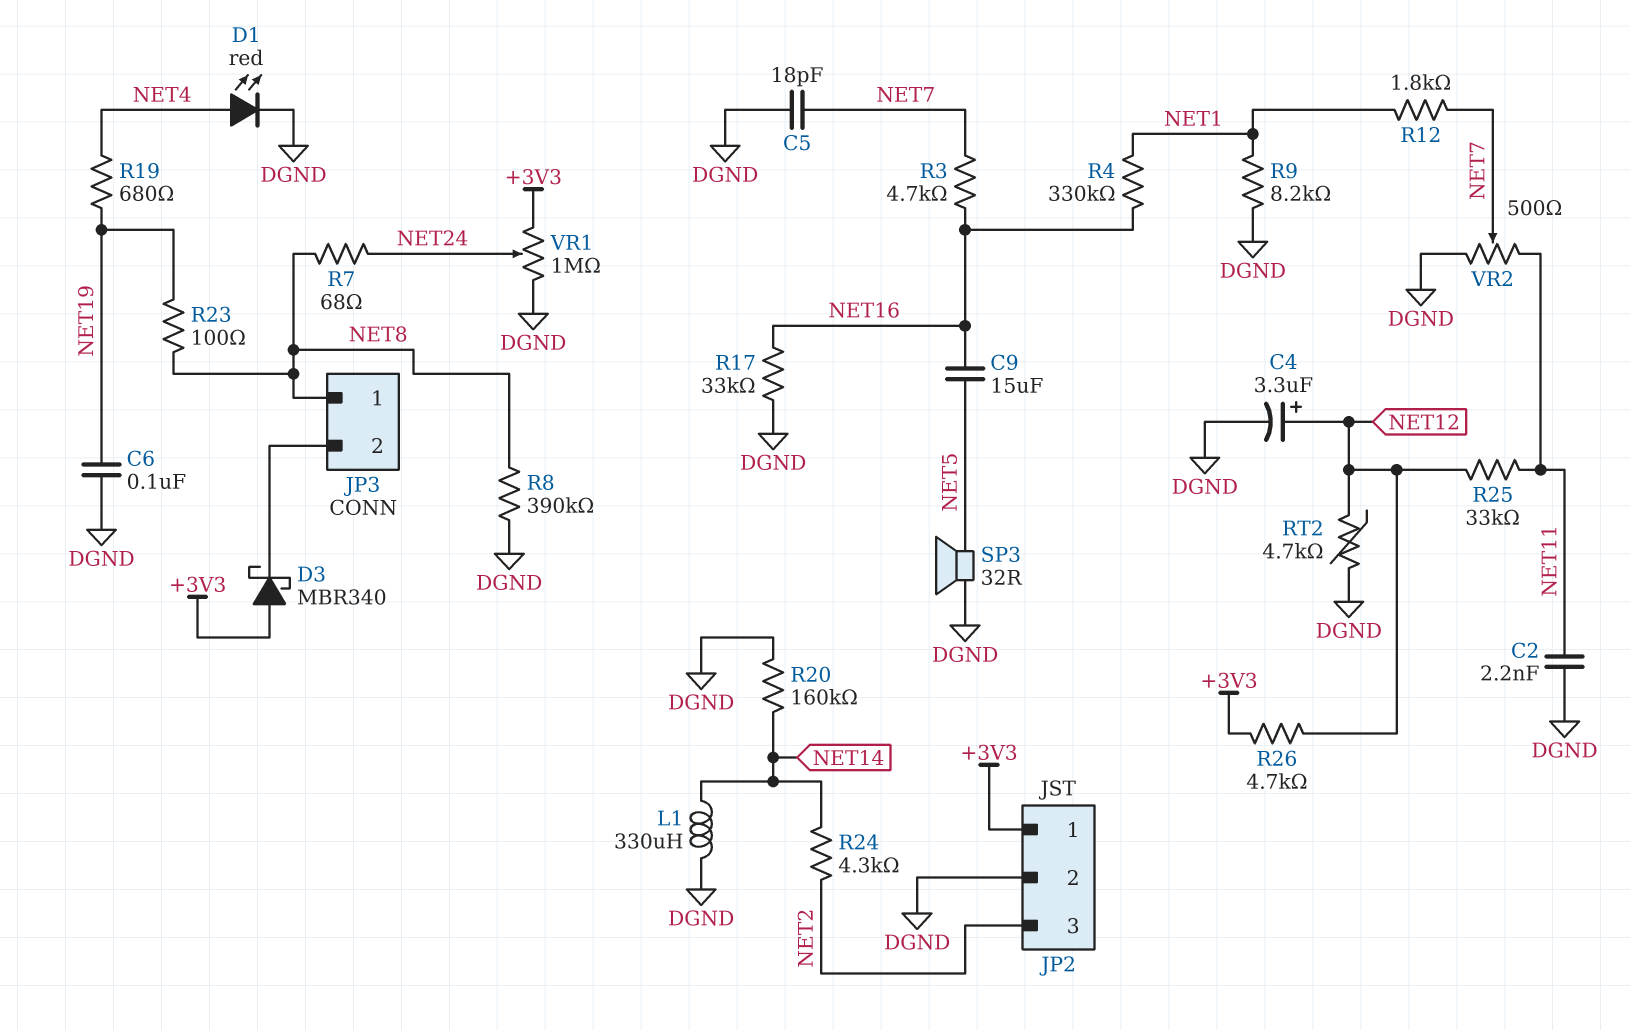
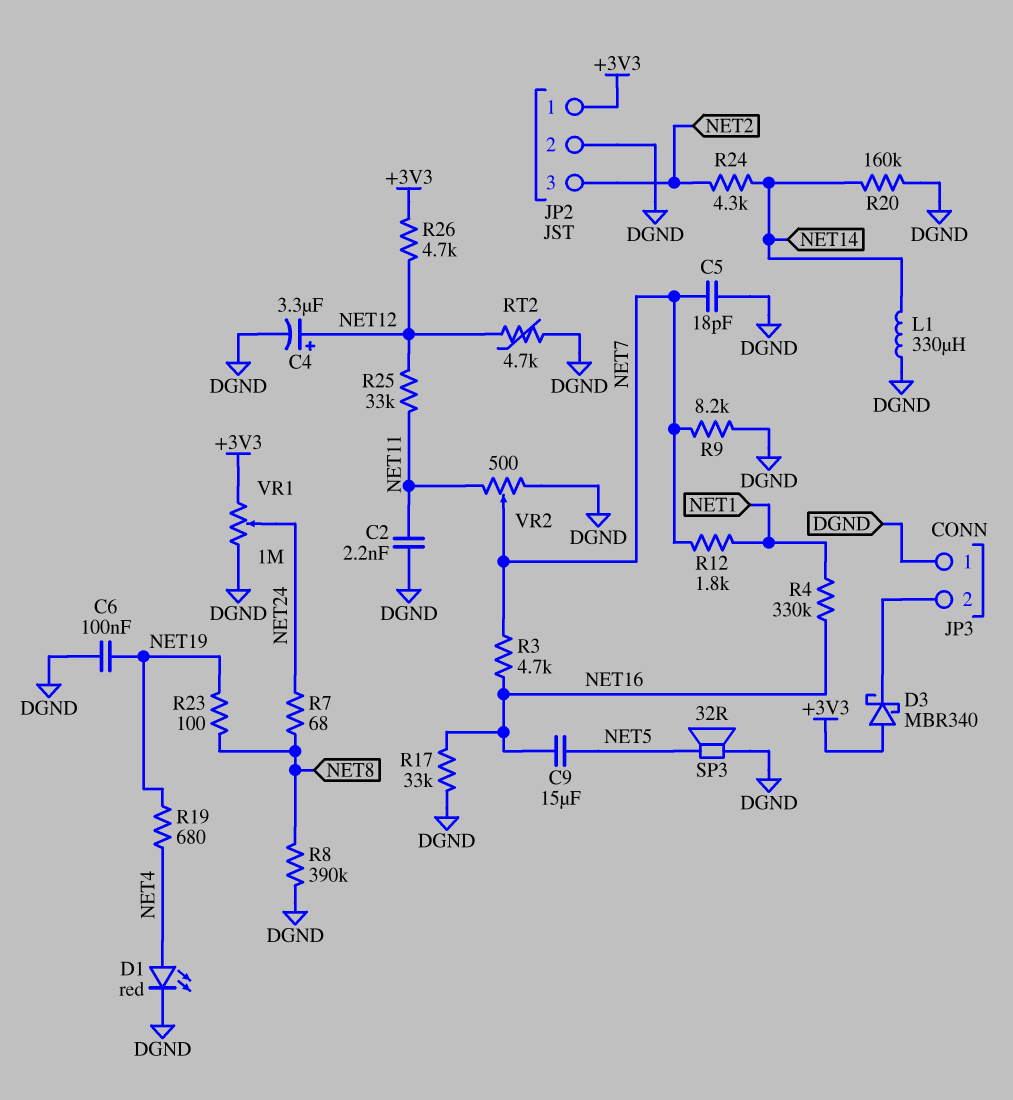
JP3 pin 1: NET8 -> DGND
R9: 8.2k (DGND, NET1) -> 8.2k (DGND, NET7)

